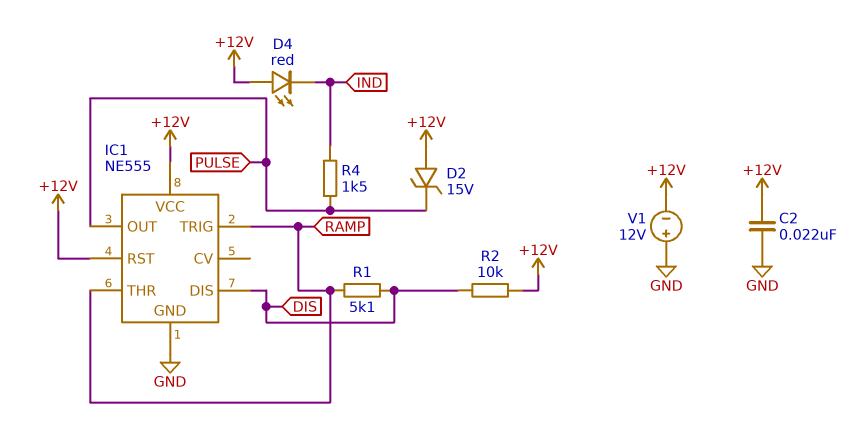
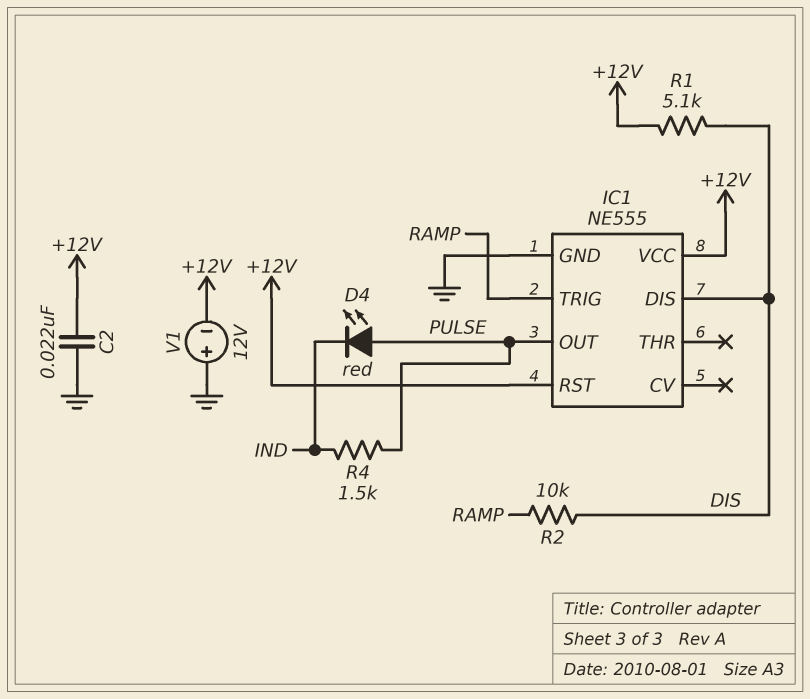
D2: zener 15V (A +12V, K PULSE) -> none
D4: LED red (A +12V, K IND) -> LED red (A PULSE, K IND)
IC1 pin THR: RAMP -> none
R1: 5.1k (DIS, RAMP) -> 5.1k (+12V, DIS)
R2: 10k (+12V, DIS) -> 10k (DIS, RAMP)

